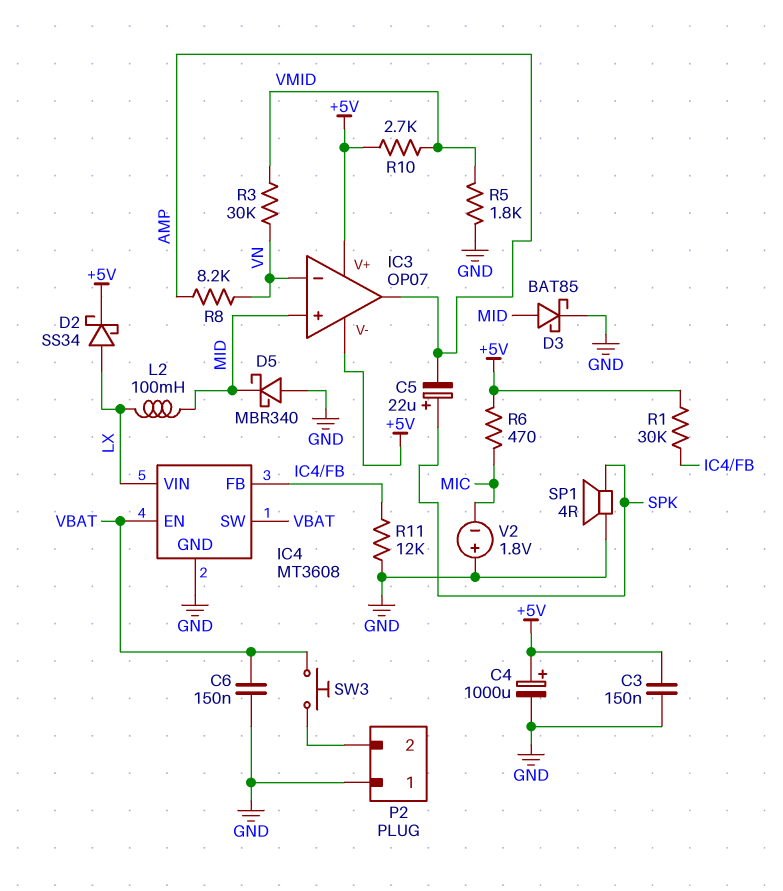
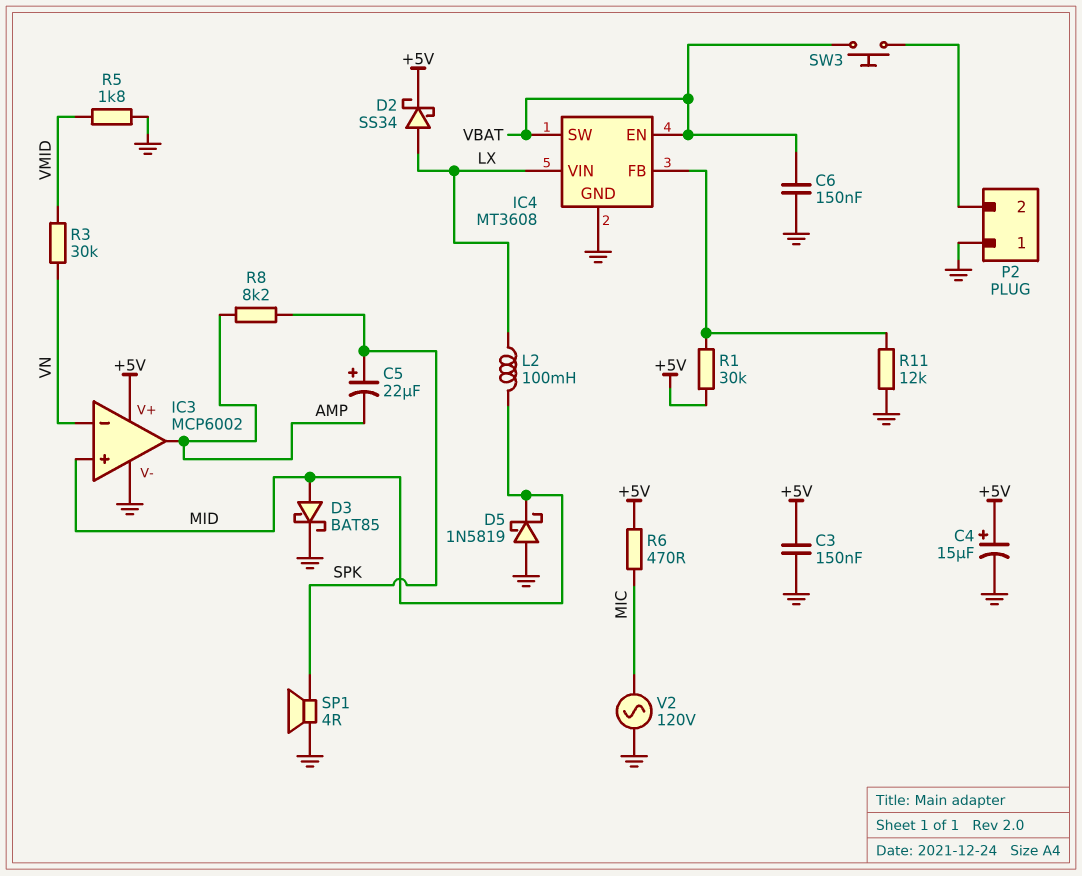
C4: 1000uF (plus +5V, minus GND) -> 15uF (plus +5V, minus GND)
D5: schottky MBR340 (A GND, K MID) -> schottky 1N5819 (A GND, K MID)
IC3: OP07 -> MCP6002
IC3 pin V-: +5V -> GND
R8: 8.2k (AMP, VN) -> 8.2k (AMP, SPK)
R10: 2.7k (+5V, VMID) -> none
V2: 1.8V (plus GND, minus MIC) -> AC 120V (GND, MIC)

